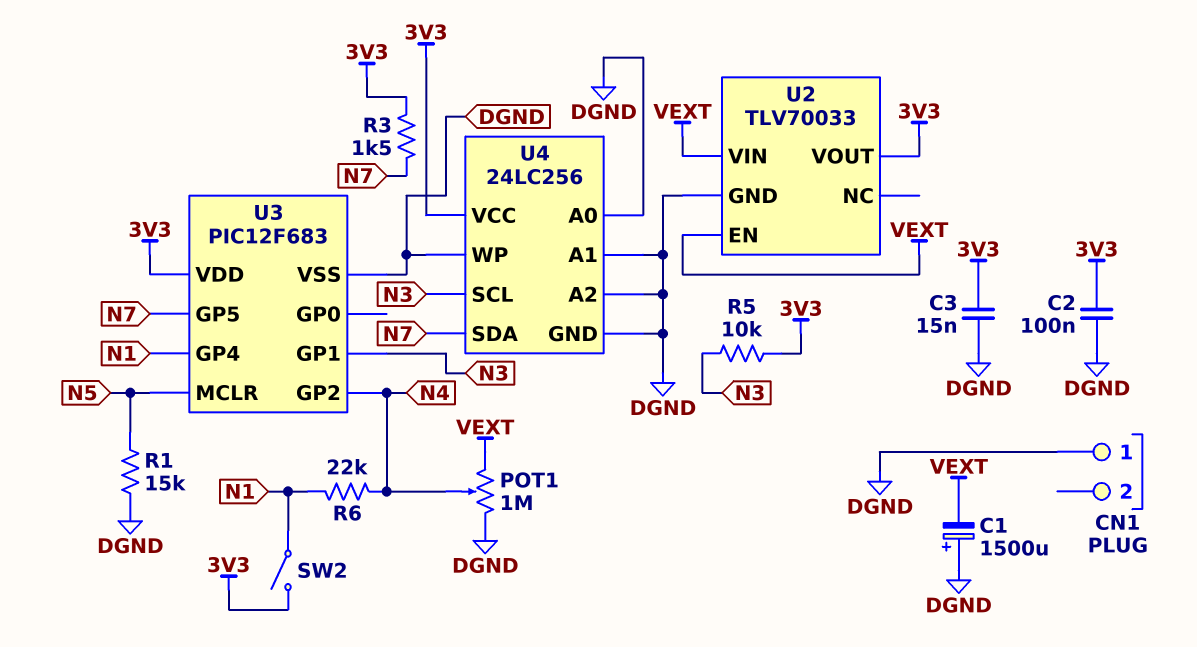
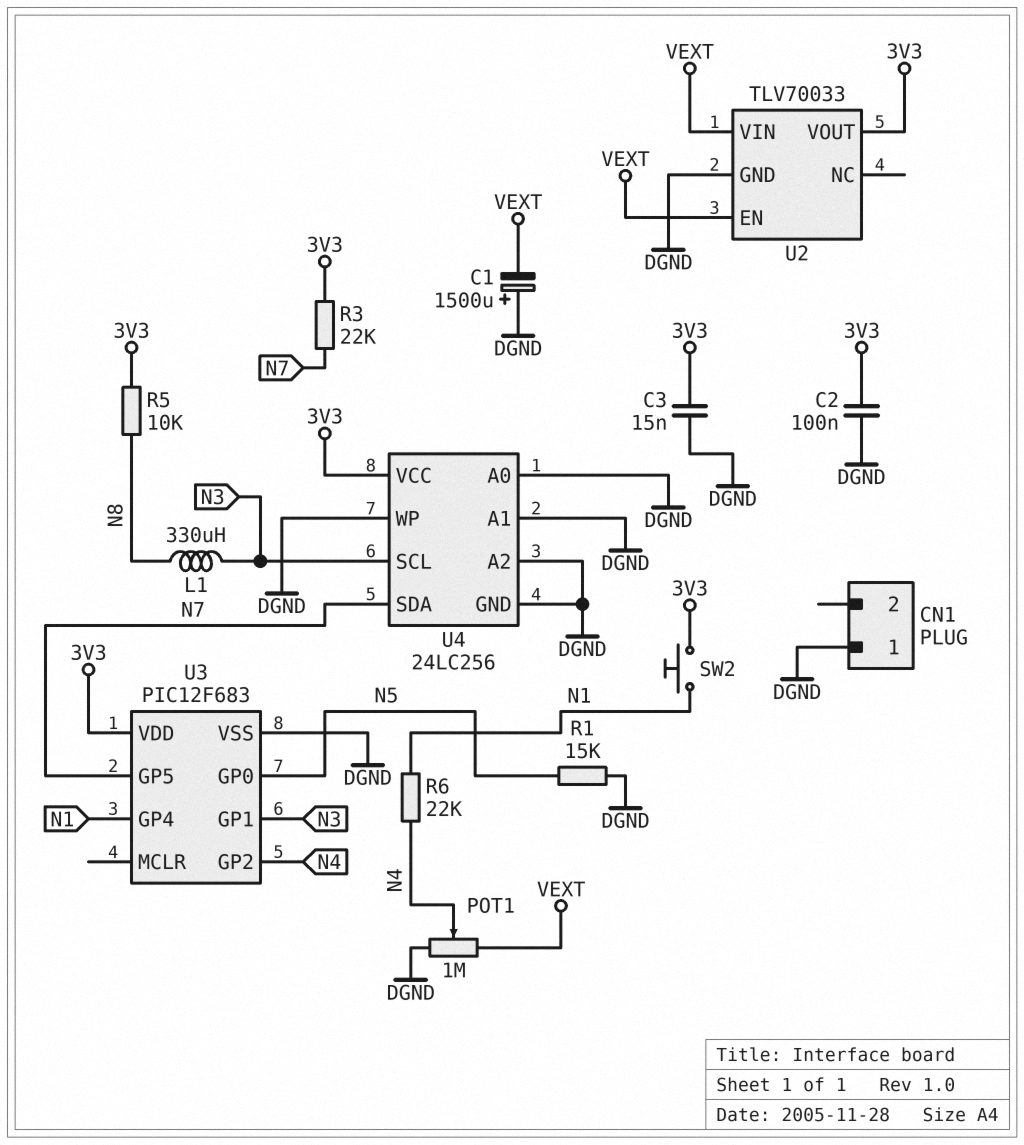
L1: none -> 330uH (N3, N8)
R3: 1.5k (3V3, N7) -> 22k (3V3, N7)
R5: 10k (3V3, N3) -> 10k (3V3, N8)
SW2: switch (3V3, N1) -> button (3V3, N1)
U3 pin GP0: none -> N5
U3 pin MCLR: N5 -> none

